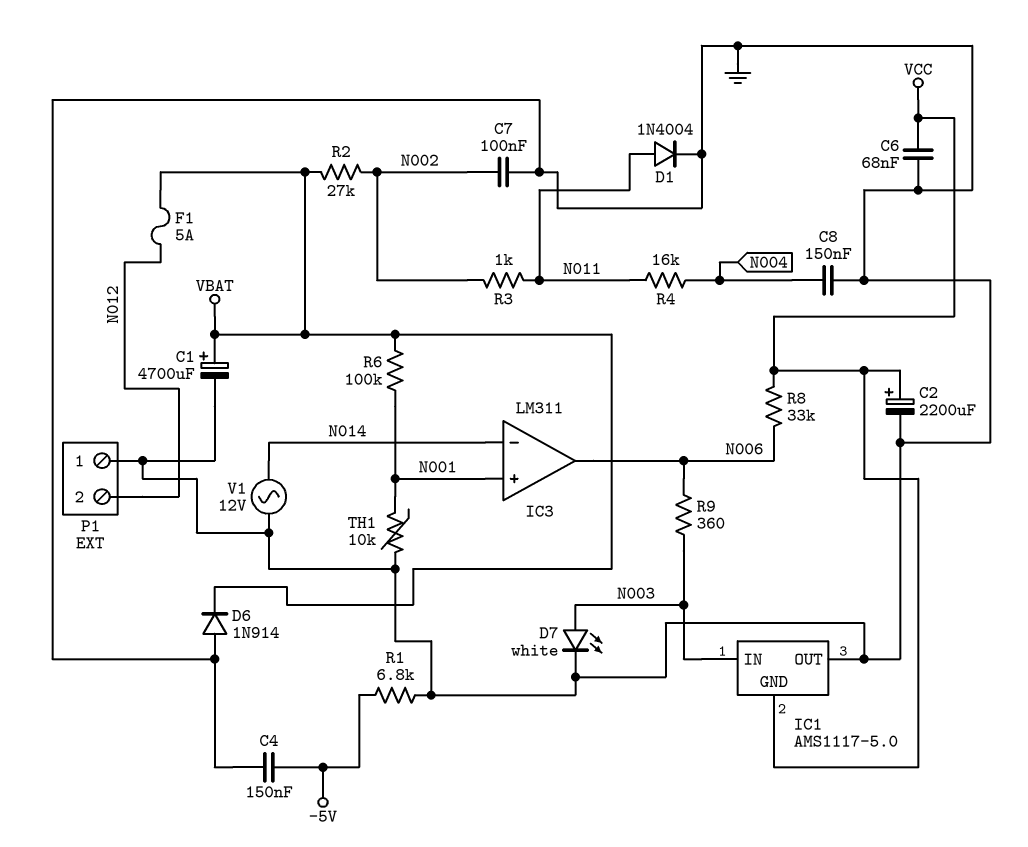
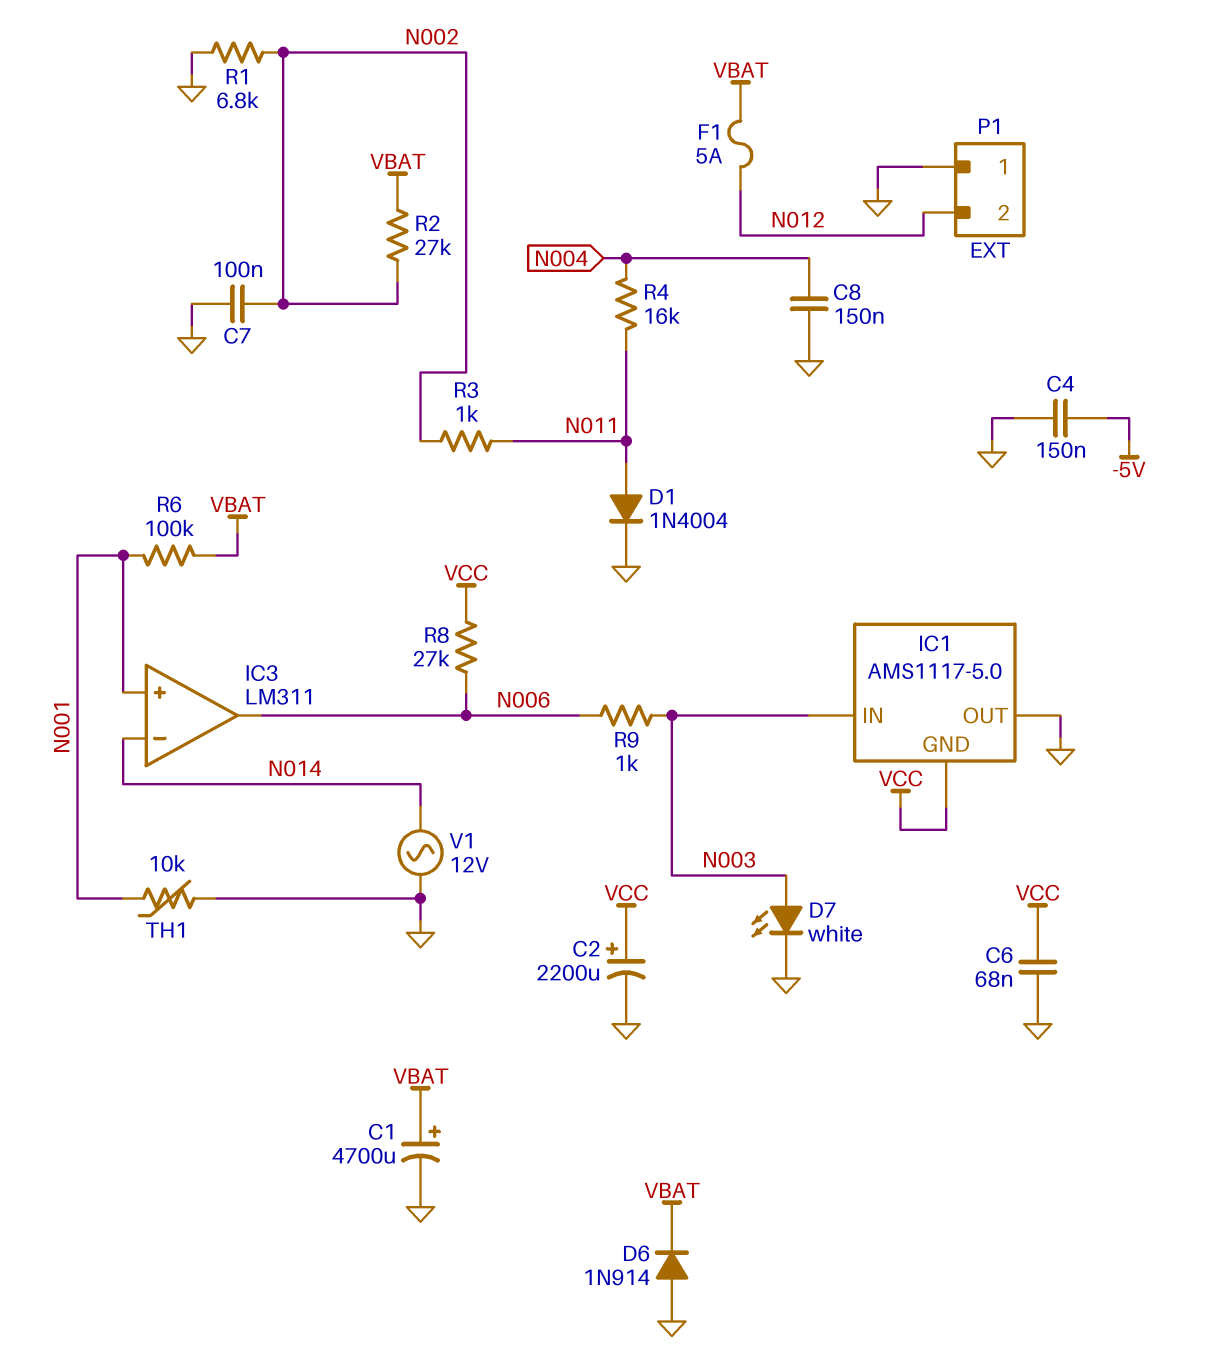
R1: 6.8k (-5V, GND) -> 6.8k (GND, N002)
R8: 33k (N006, VCC) -> 27k (N006, VCC)
R9: 360 (N003, N006) -> 1k (N003, N006)

